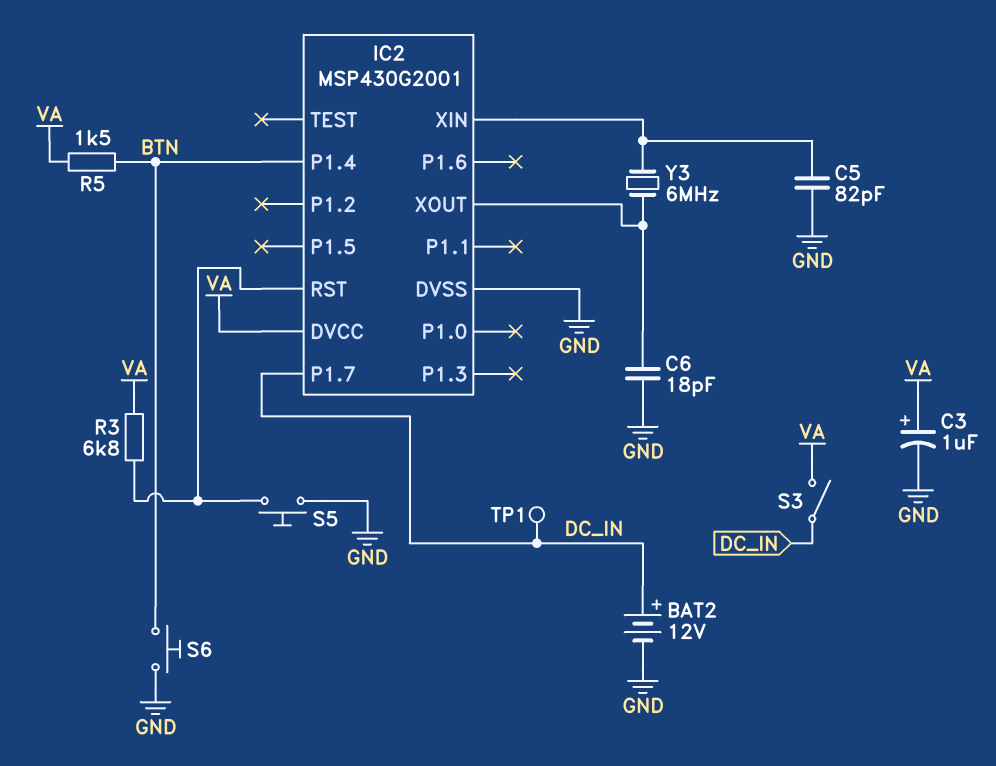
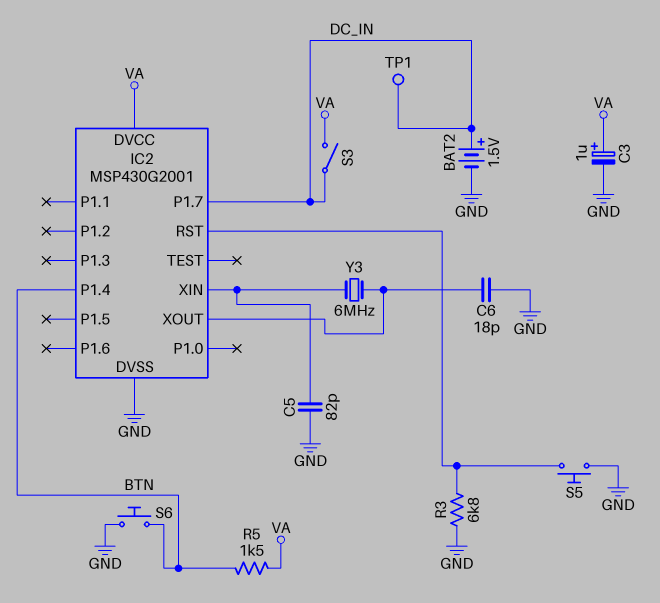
BAT2: 12V (plus DC_IN, minus GND) -> 1.5V (plus DC_IN, minus GND)
R3: 6.8k (IC2/RST, VA) -> 6.8k (GND, IC2/RST)

